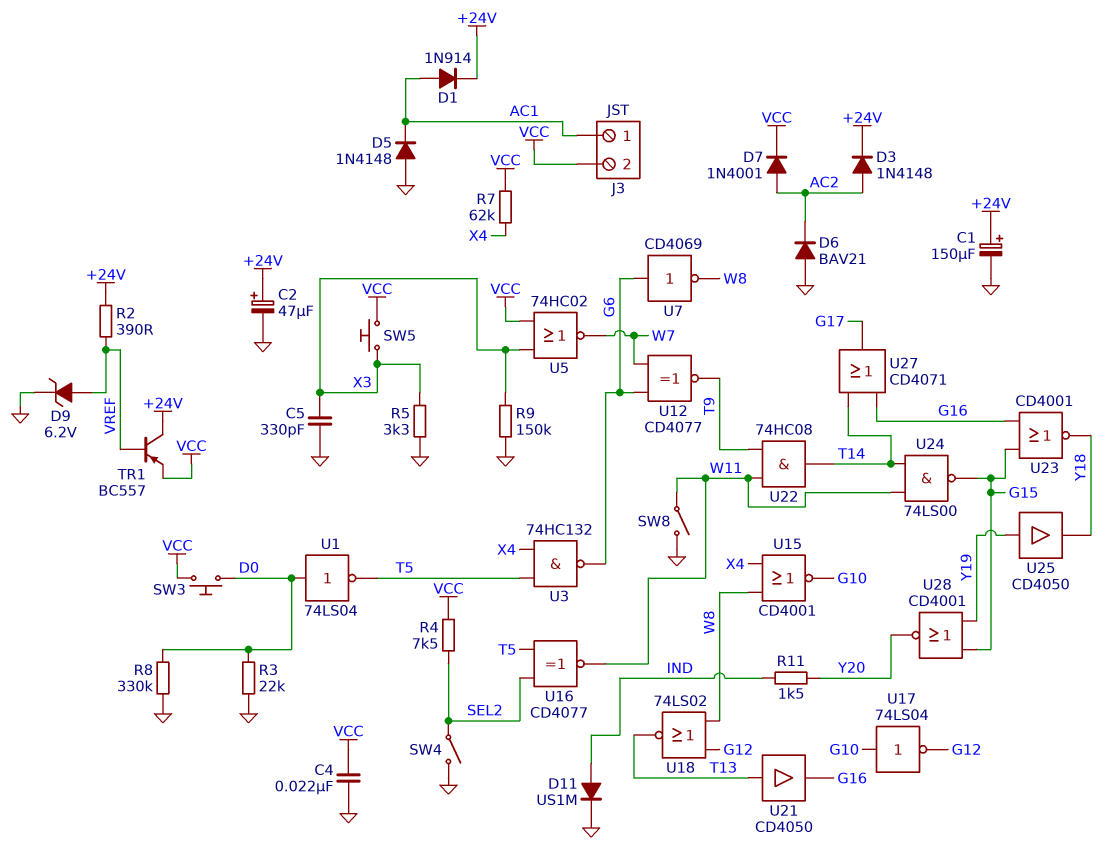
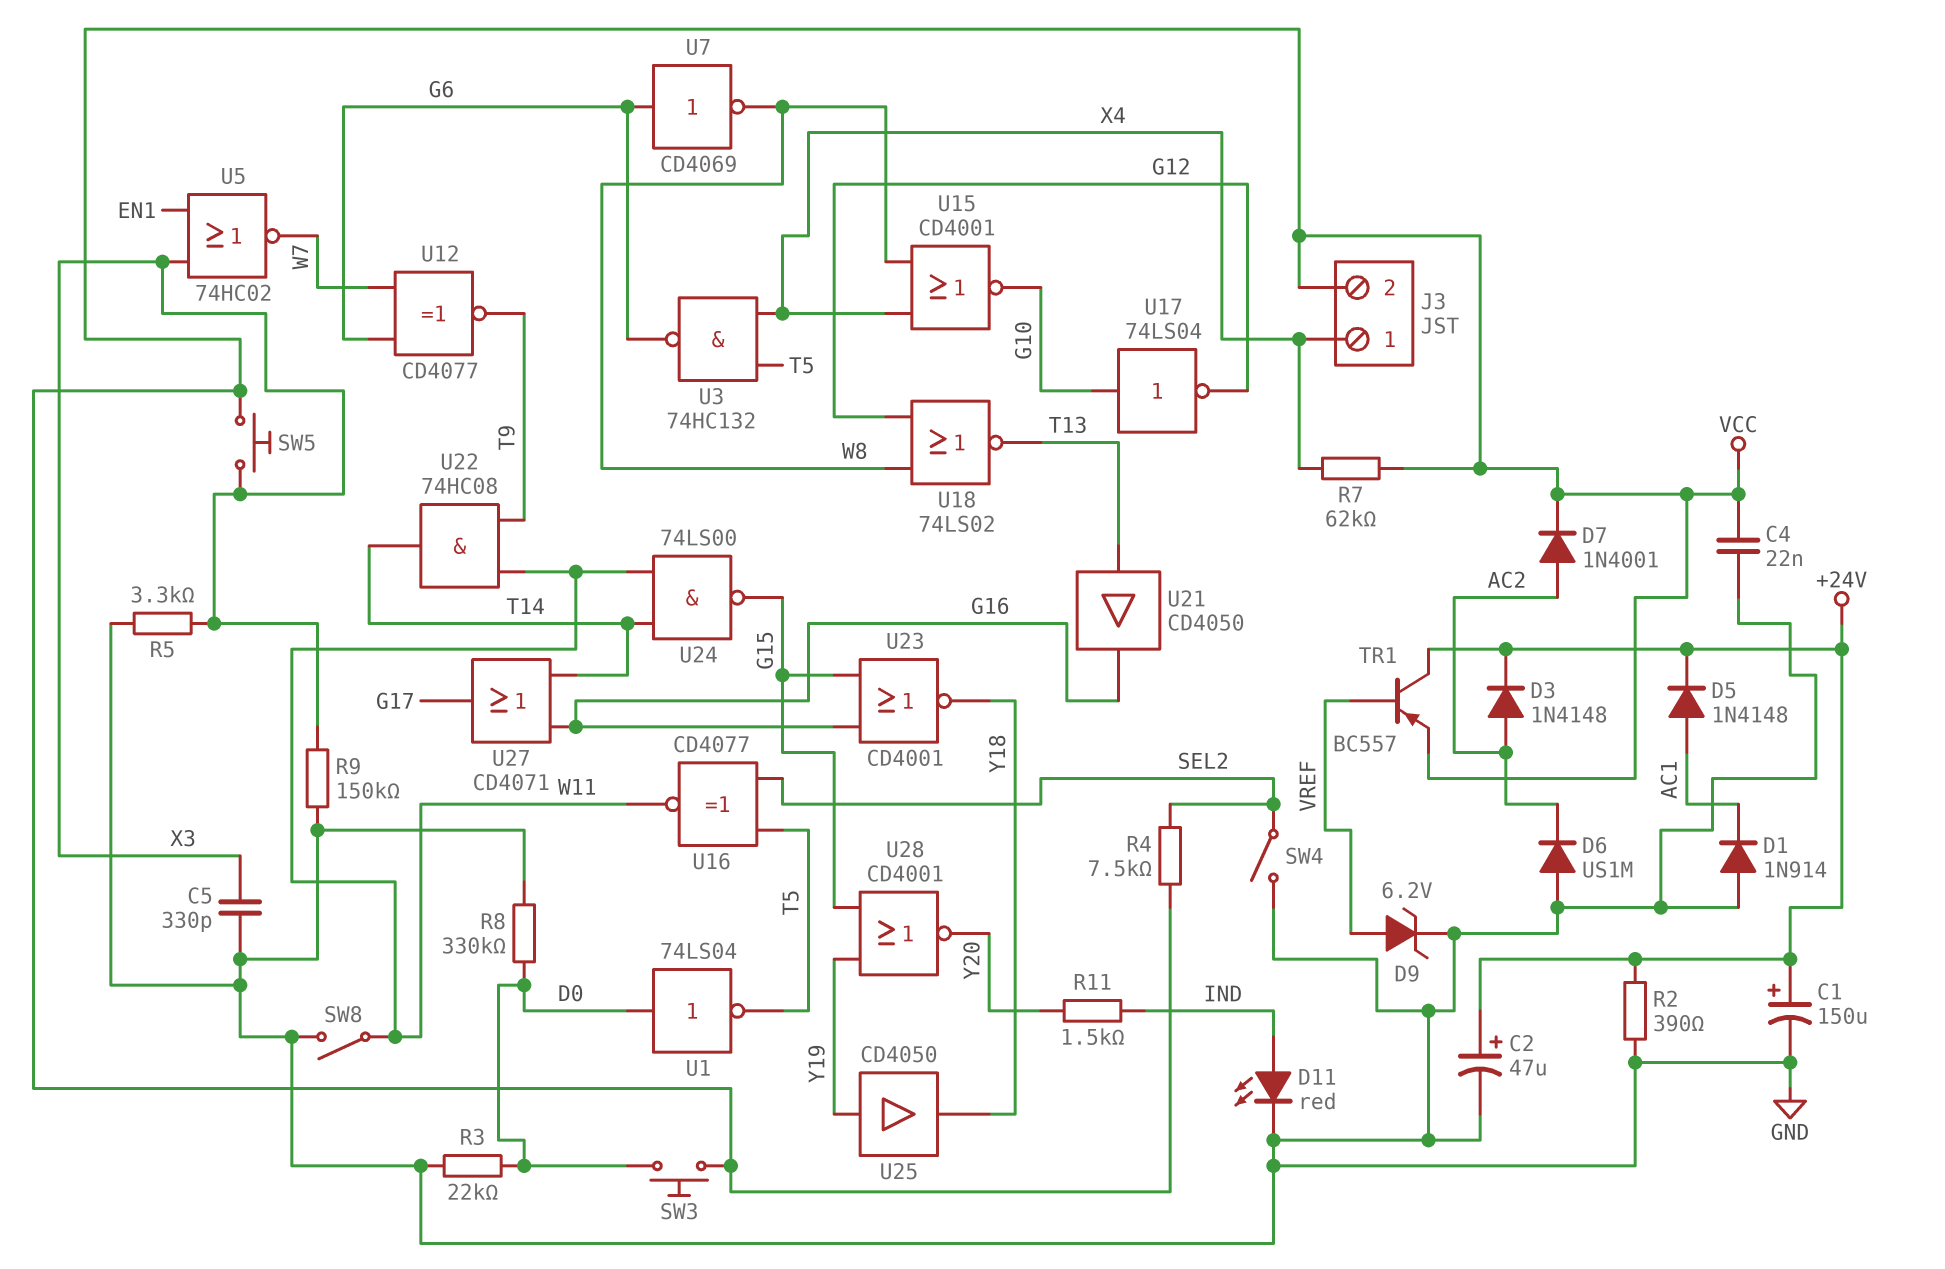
D1: diode 1N914 (A AC1, K +24V) -> diode 1N914 (A GND, K AC1)
D5: diode 1N4148 (A GND, K AC1) -> diode 1N4148 (A AC1, K +24V)
D6: diode BAV21 (A GND, K AC2) -> diode US1M (A GND, K AC2)
D11: diode US1M (A IND, K GND) -> LED red (A IND, K GND)
J3 pin 1: AC1 -> X4
R2: 390 (+24V, VREF) -> 390 (+24V, GND)
U5: NOR 74HC02 (in VCC, in X3, out W7) -> NOR 74HC02 (in EN1, in X3, out W7)

